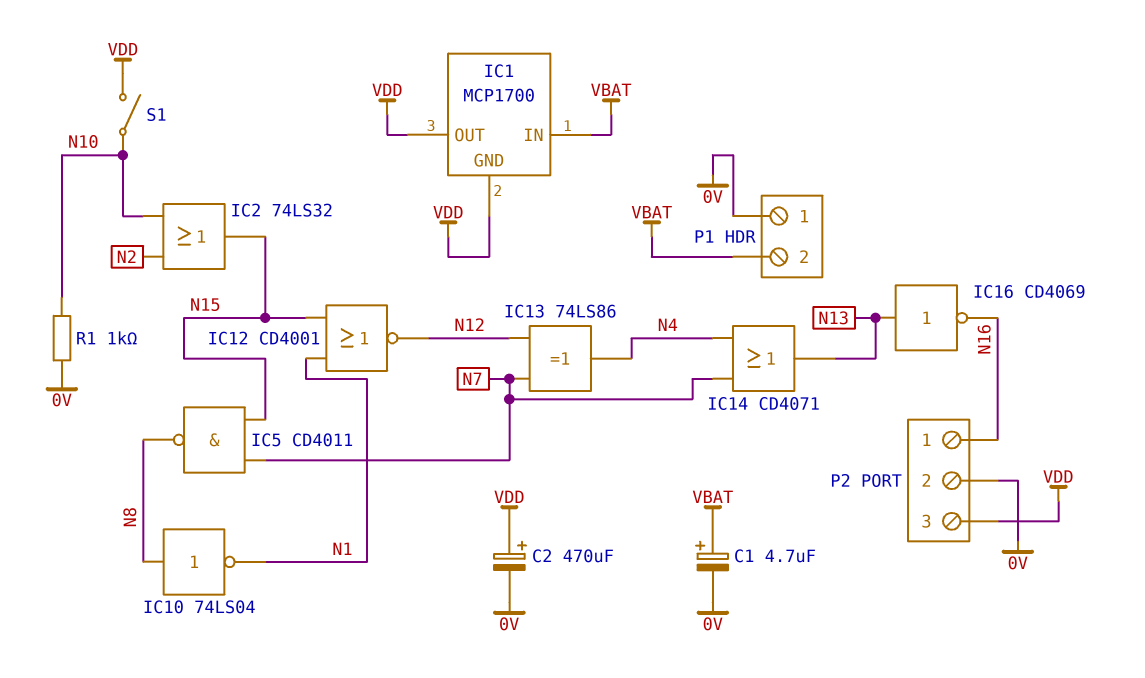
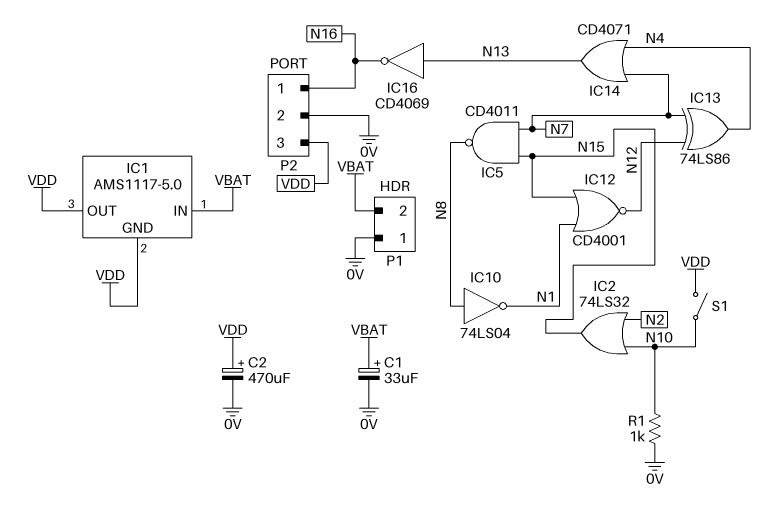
C1: 4.7uF (plus VBAT, minus 0V) -> 33uF (plus VBAT, minus 0V)
IC1: MCP1700 -> AMS1117-5.0

